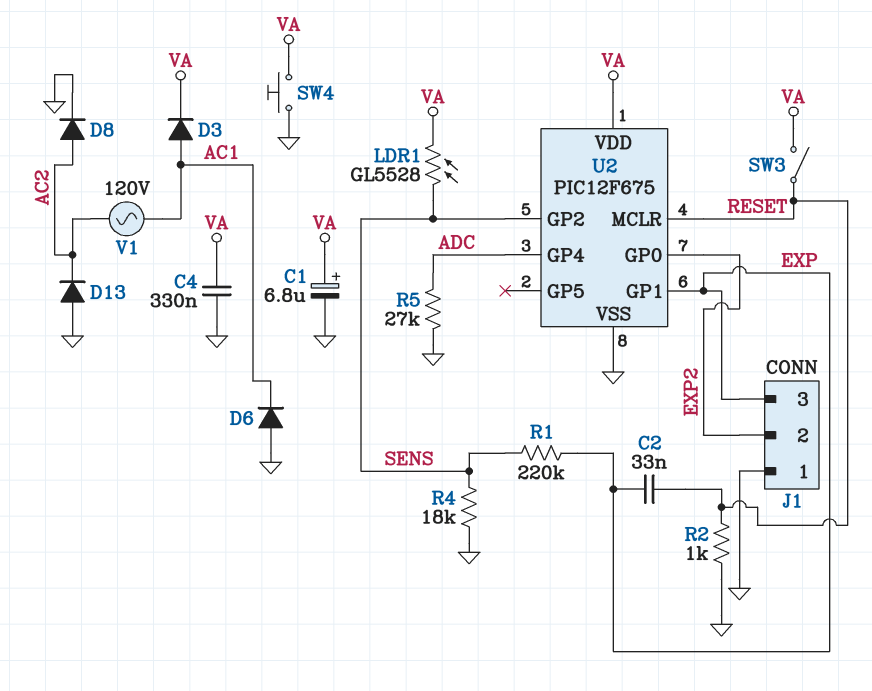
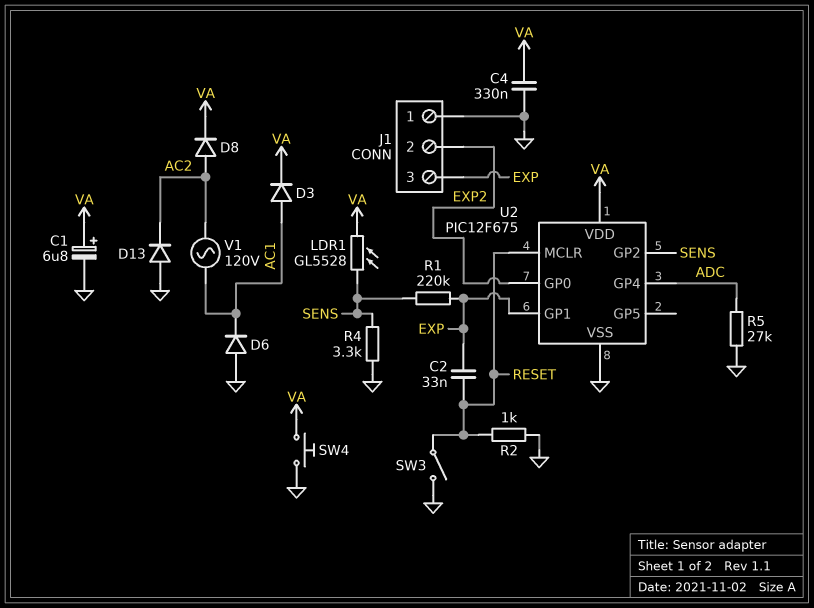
D8: diode (A AC2, K GND) -> diode (A AC2, K VA)
R4: 18k (GND, SENS) -> 3.3k (GND, SENS)
SW3: switch (RESET, VA) -> switch (GND, RESET)

